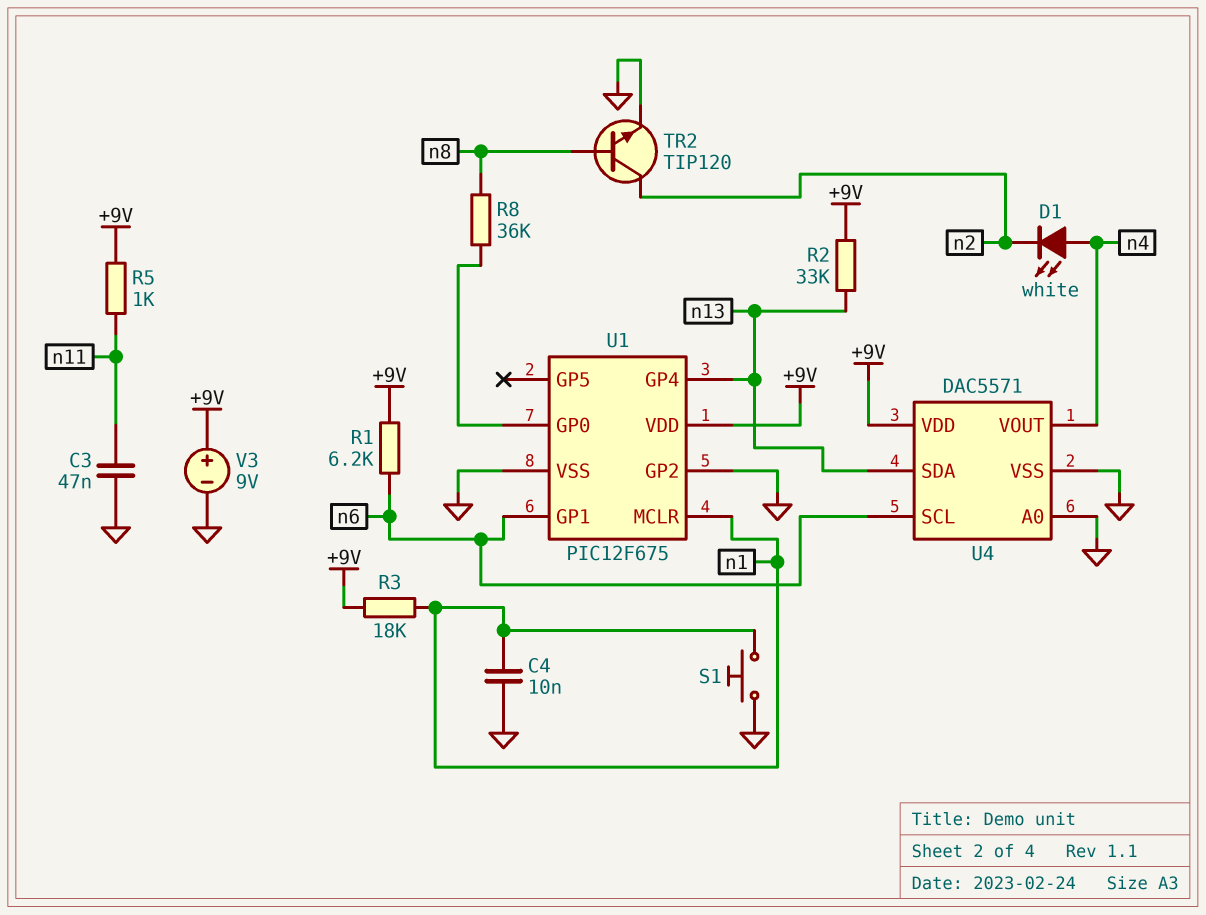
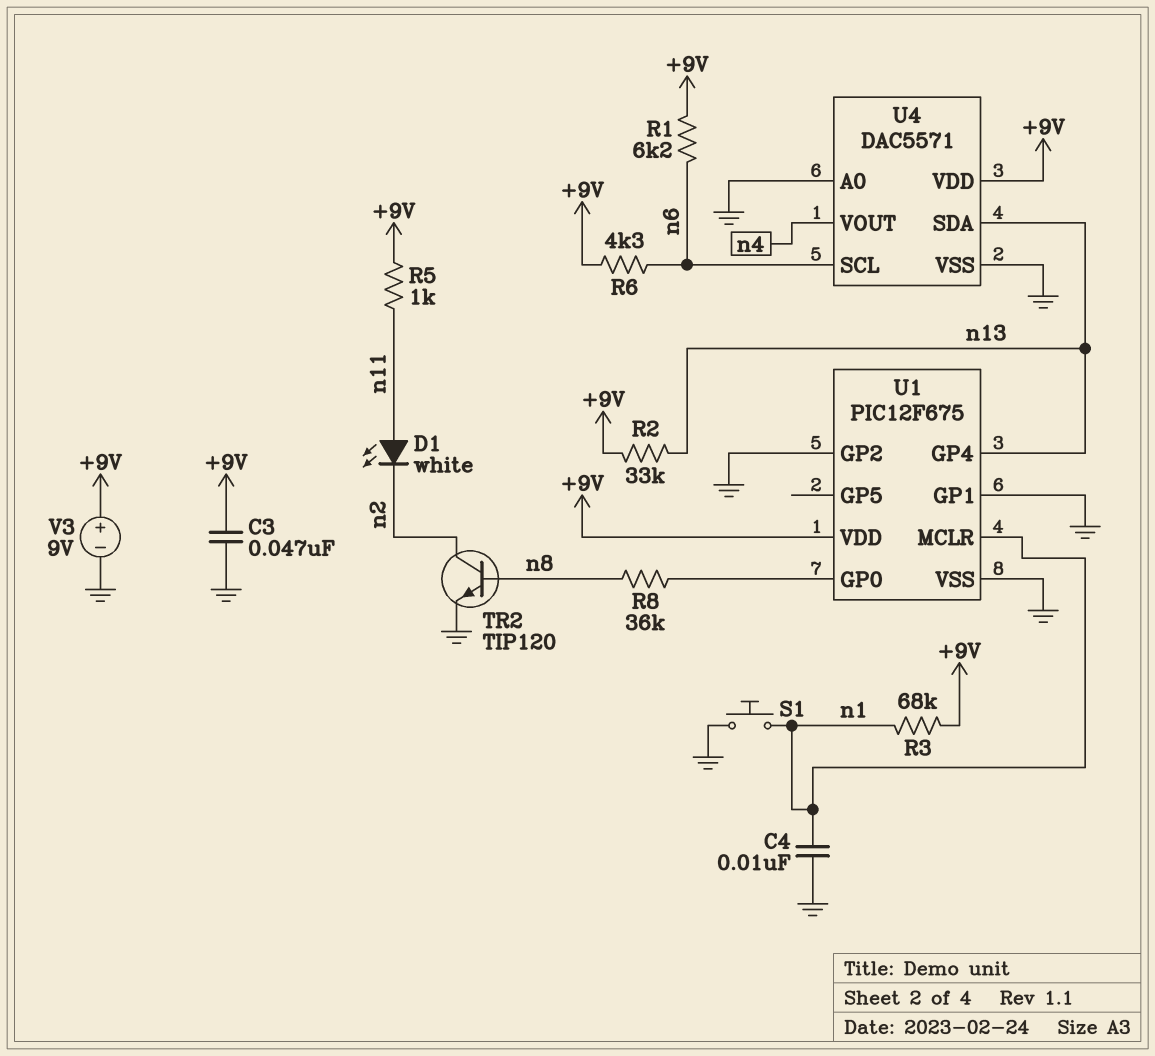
C3: 47nF (GND, n11) -> 47nF (+9V, GND)
D1: LED white (A n4, K n2) -> LED white (A n11, K n2)
R3: 18k (+9V, n1) -> 68k (+9V, n1)
R6: none -> 4.3k (+9V, n6)
U1 pin GP1: n6 -> GND

